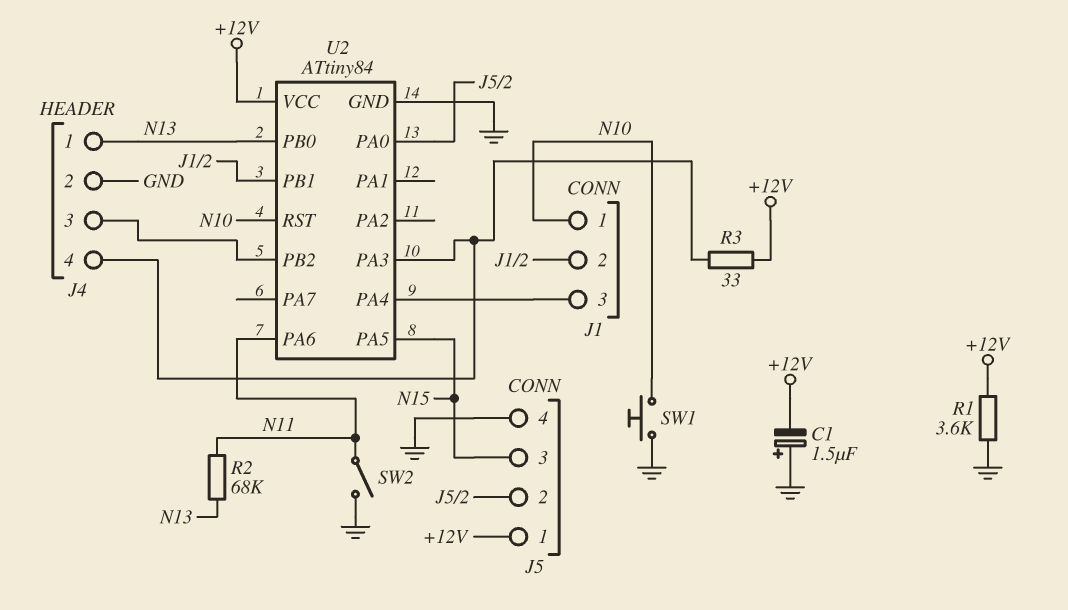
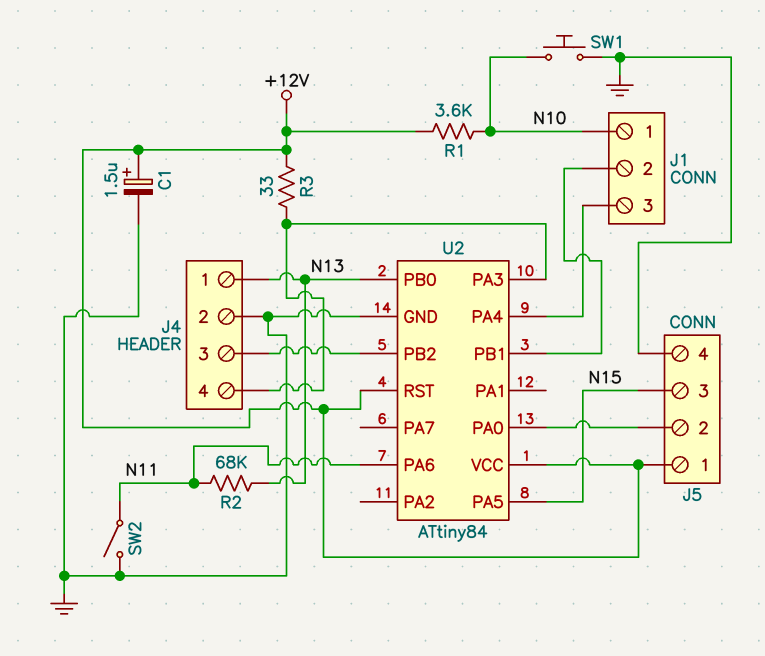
C1: 1.5uF (plus GND, minus +12V) -> 1.5uF (plus +12V, minus GND)
R1: 3.6k (+12V, GND) -> 3.6k (+12V, N10)
U2 pin RST: N10 -> +12V

